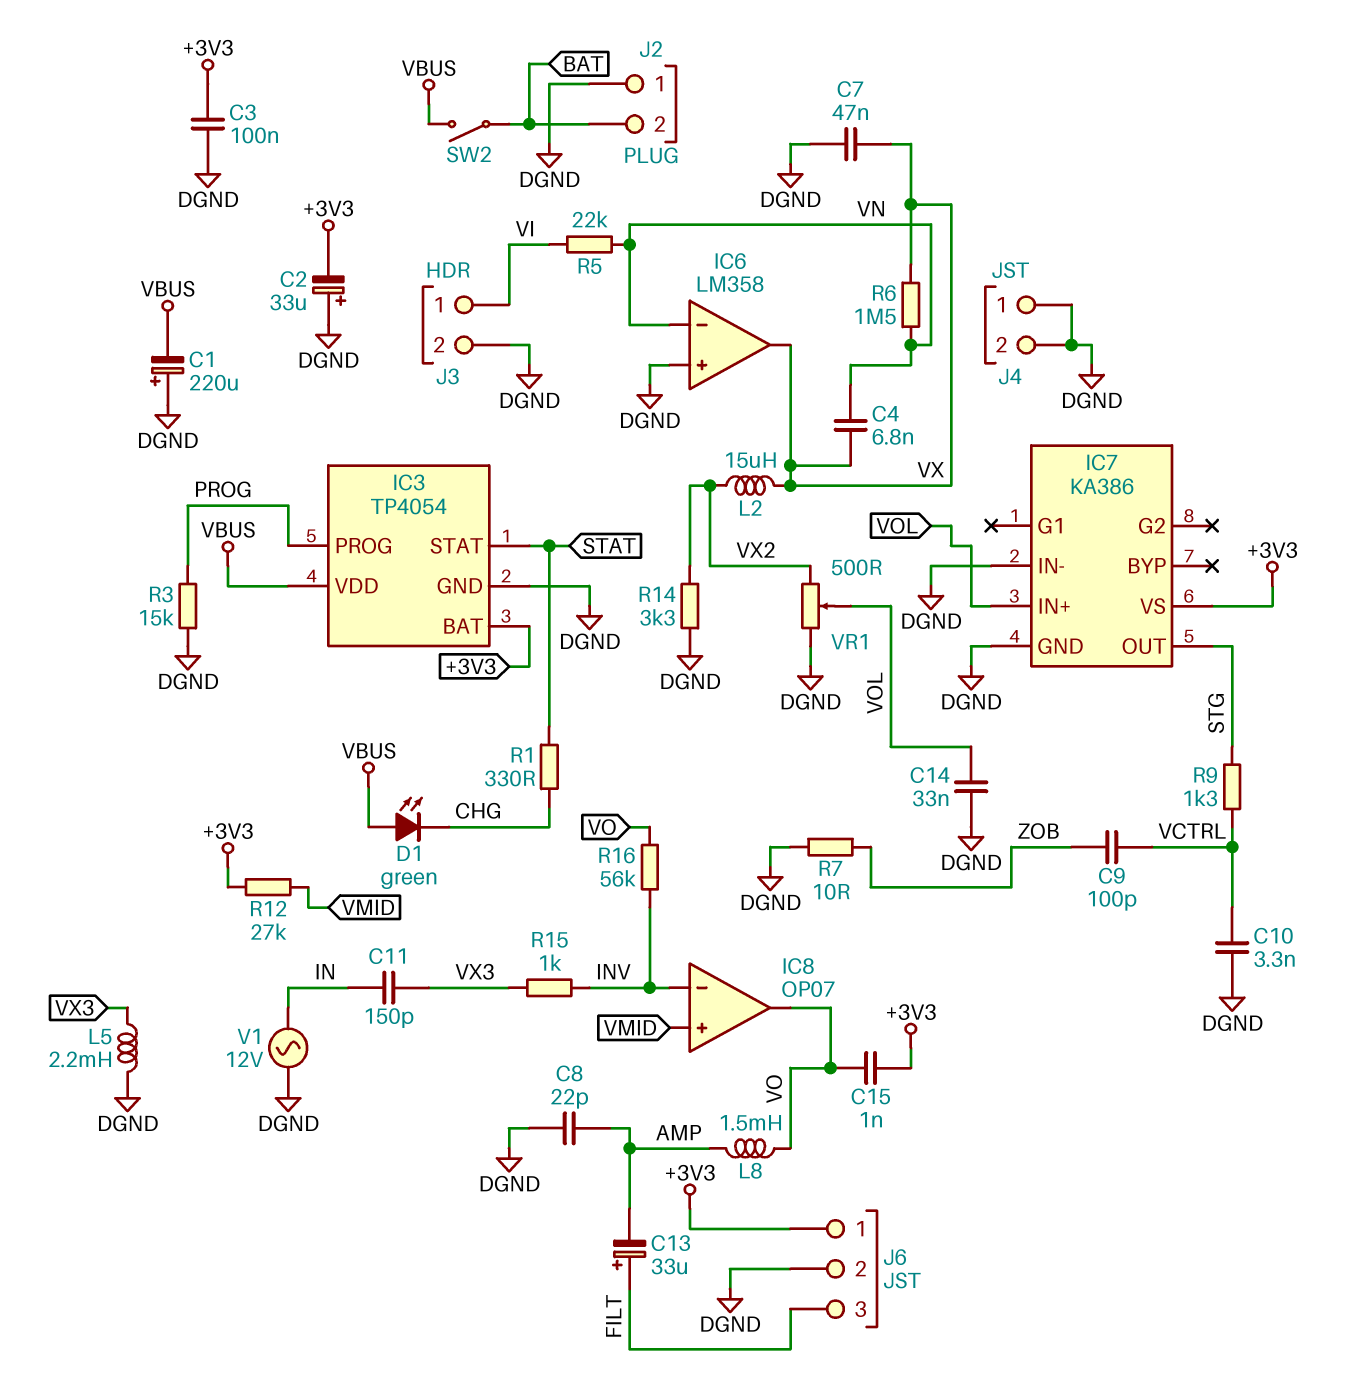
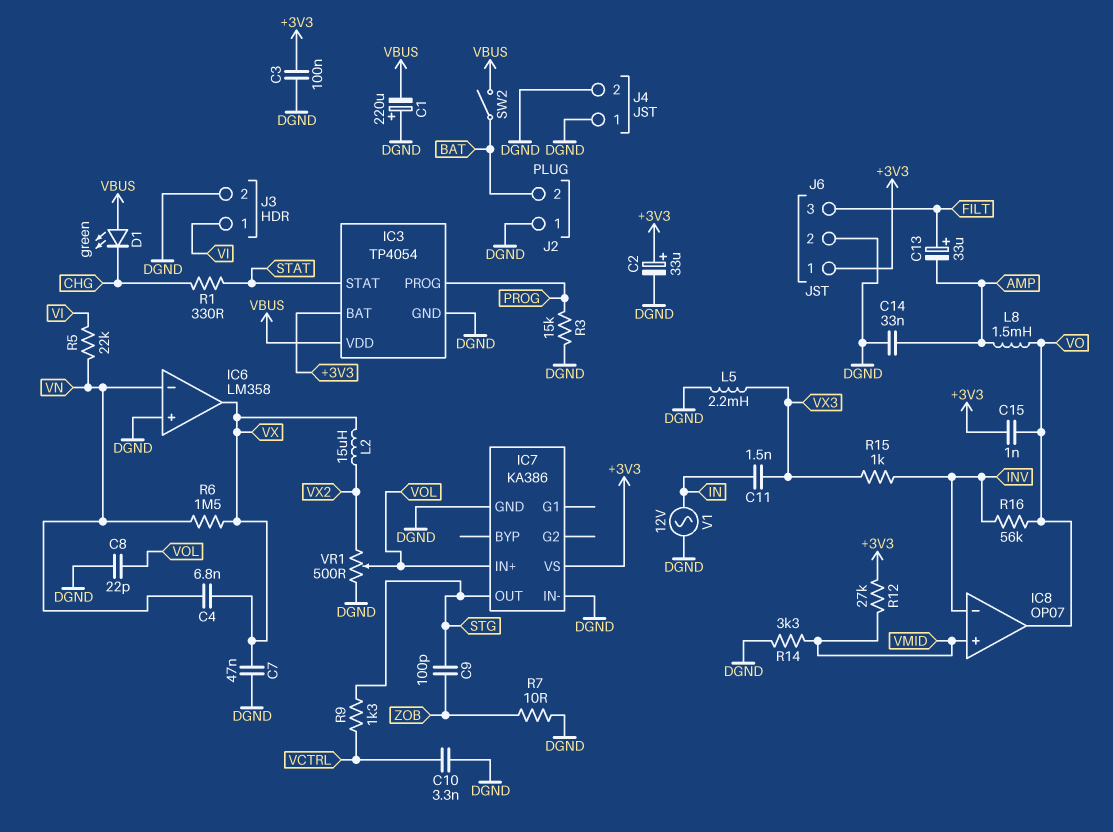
C2: 33uF (plus DGND, minus +3V3) -> 33uF (plus +3V3, minus DGND)
C8: 22pF (AMP, DGND) -> 22pF (DGND, VOL)
C9: 100pF (VCTRL, ZOB) -> 100pF (STG, ZOB)
C11: 150pF (IN, VX3) -> 1.5nF (IN, VX3)
C14: 33nF (DGND, VOL) -> 33nF (AMP, DGND)
R14: 3.3k (DGND, VX2) -> 3.3k (DGND, VMID)

